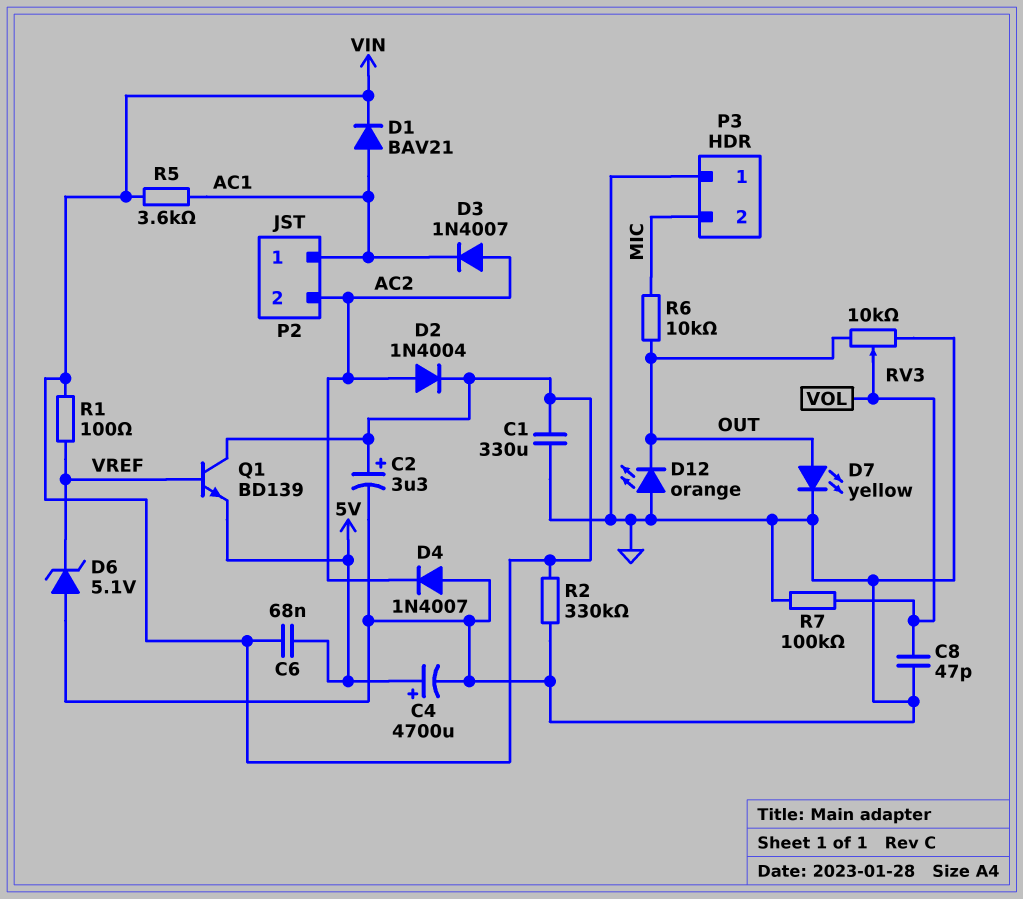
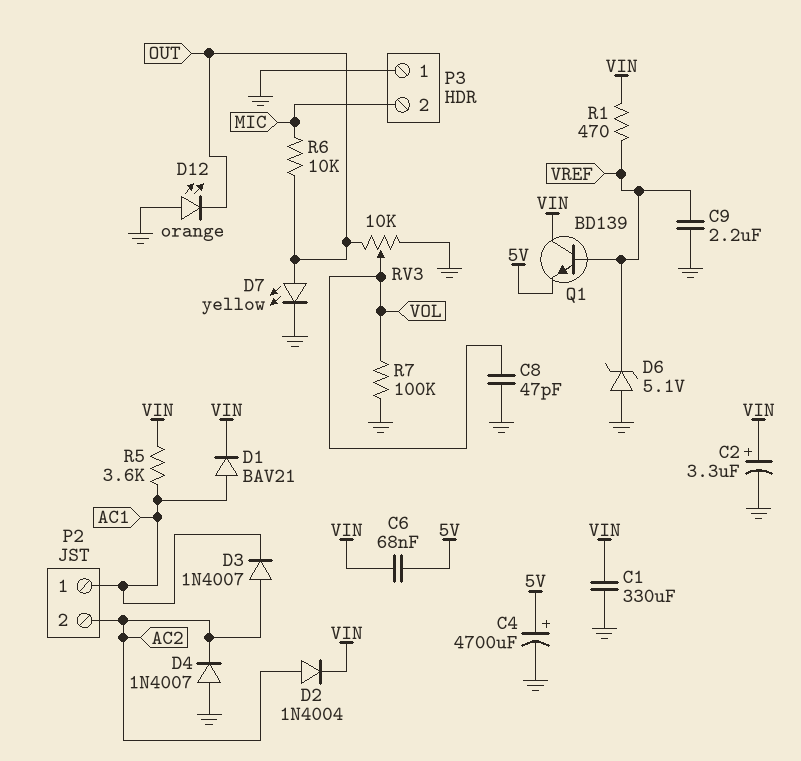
C9: none -> 2.2uF (GND, VREF)
R1: 100 (VIN, VREF) -> 470 (VIN, VREF)
R2: 330k (GND, VIN) -> none

